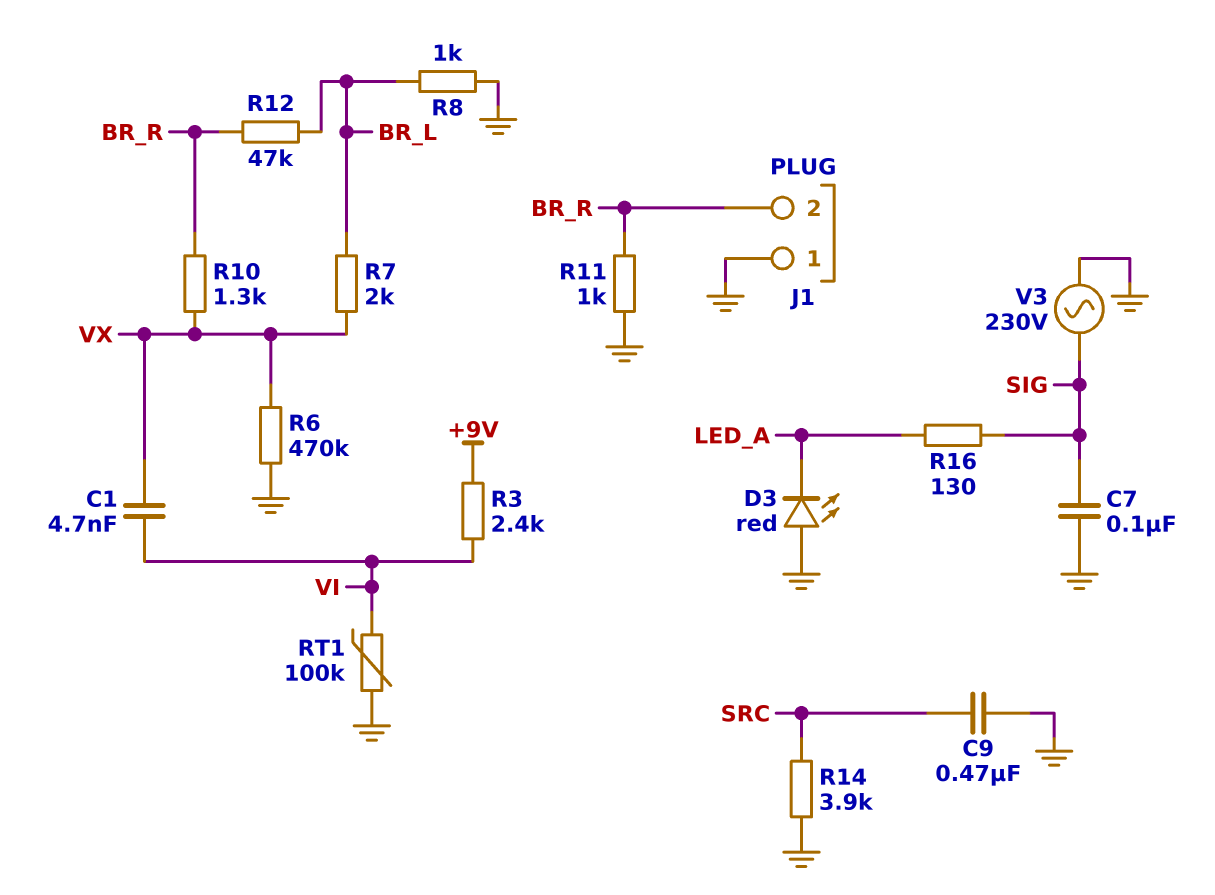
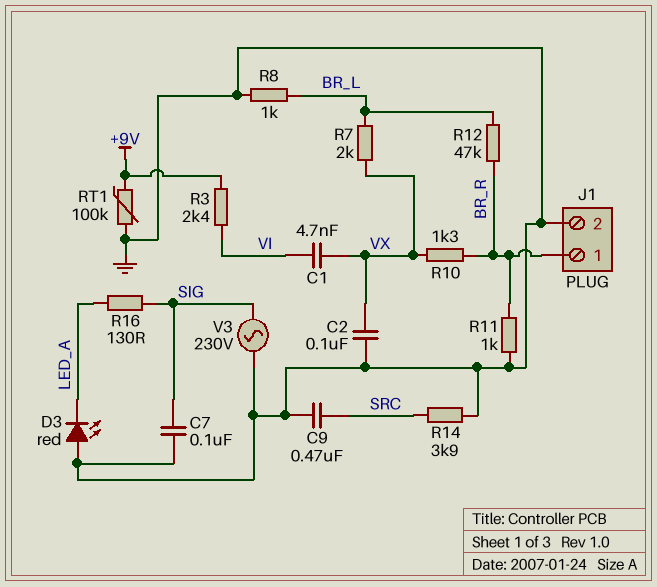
C2: none -> 100nF (GND, VX)
J1 pin 1: GND -> BR_R
J1 pin 2: BR_R -> GND
R6: 470k (GND, VX) -> none
RT1: 100k (GND, VI) -> 100k (+9V, GND)

